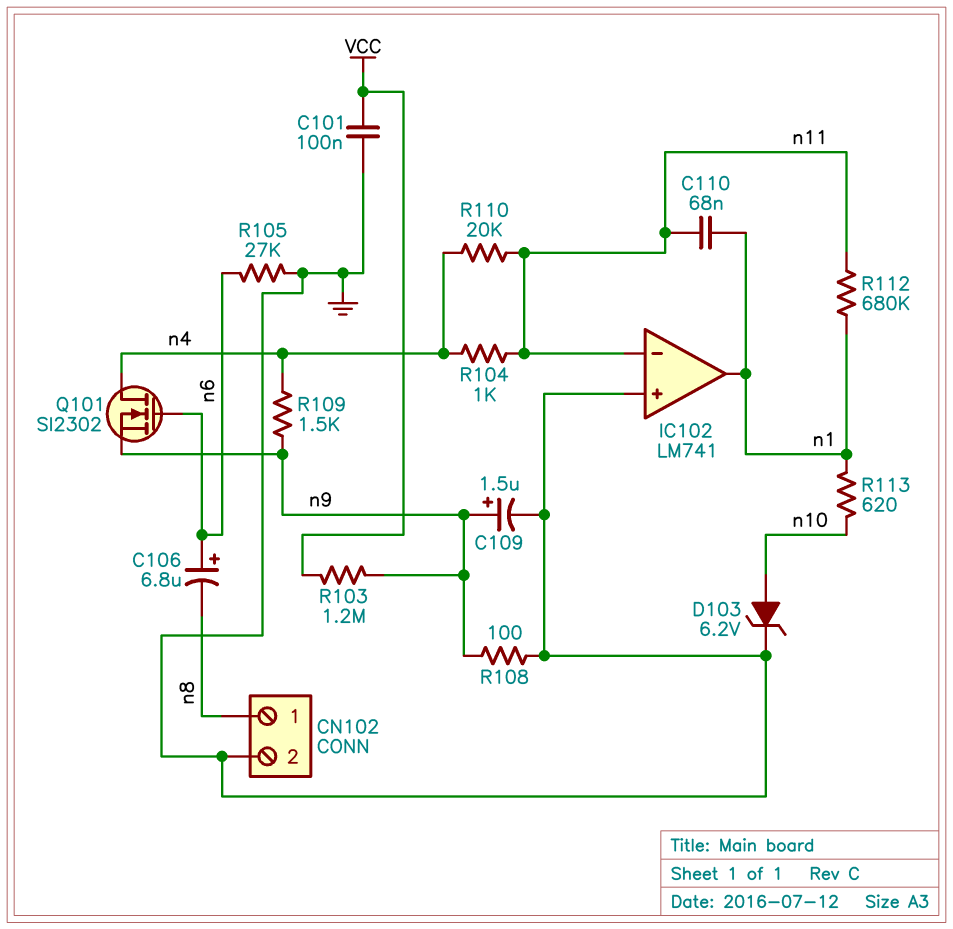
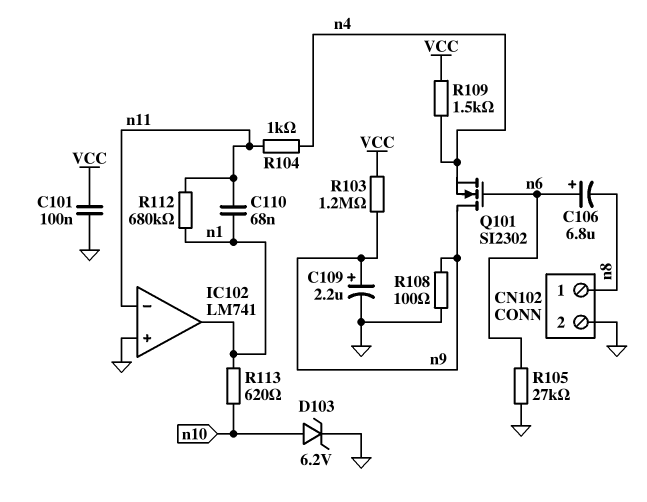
C109: 1.5uF (plus n9, minus GND) -> 2.2uF (plus n9, minus GND)
Q101: NMOS SI2302 (G n6, D n4, S n9) -> NMOS SI2302 (G n6, D n9, S n4)
R109: 1.5k (n4, n9) -> 1.5k (VCC, n4)
R110: 20k (n4, n11) -> none

